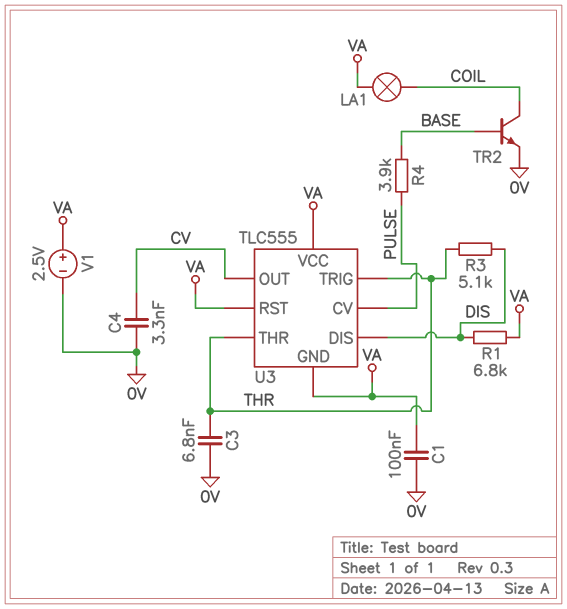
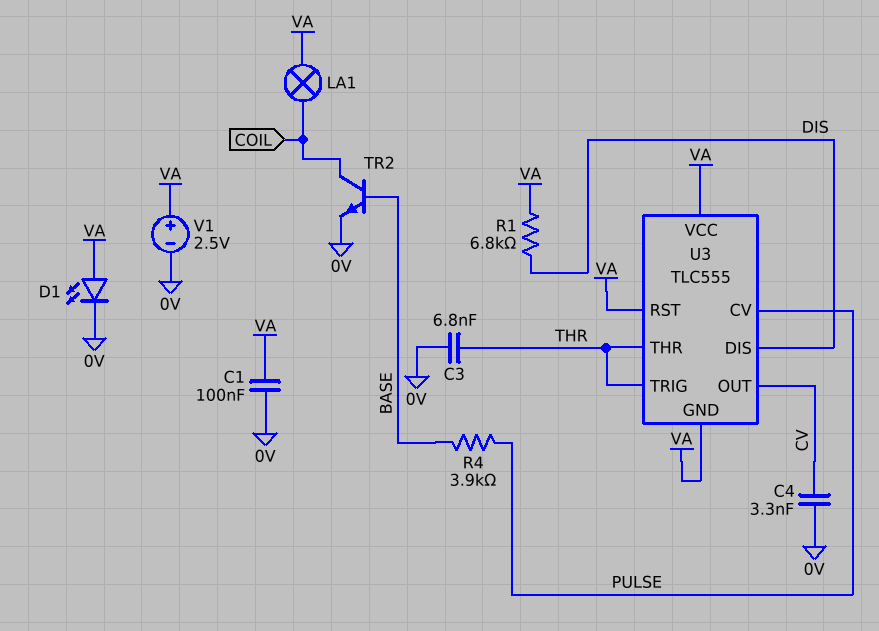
D1: none -> LED (A VA, K 0V)
R3: 5.1k (DIS, THR) -> none

